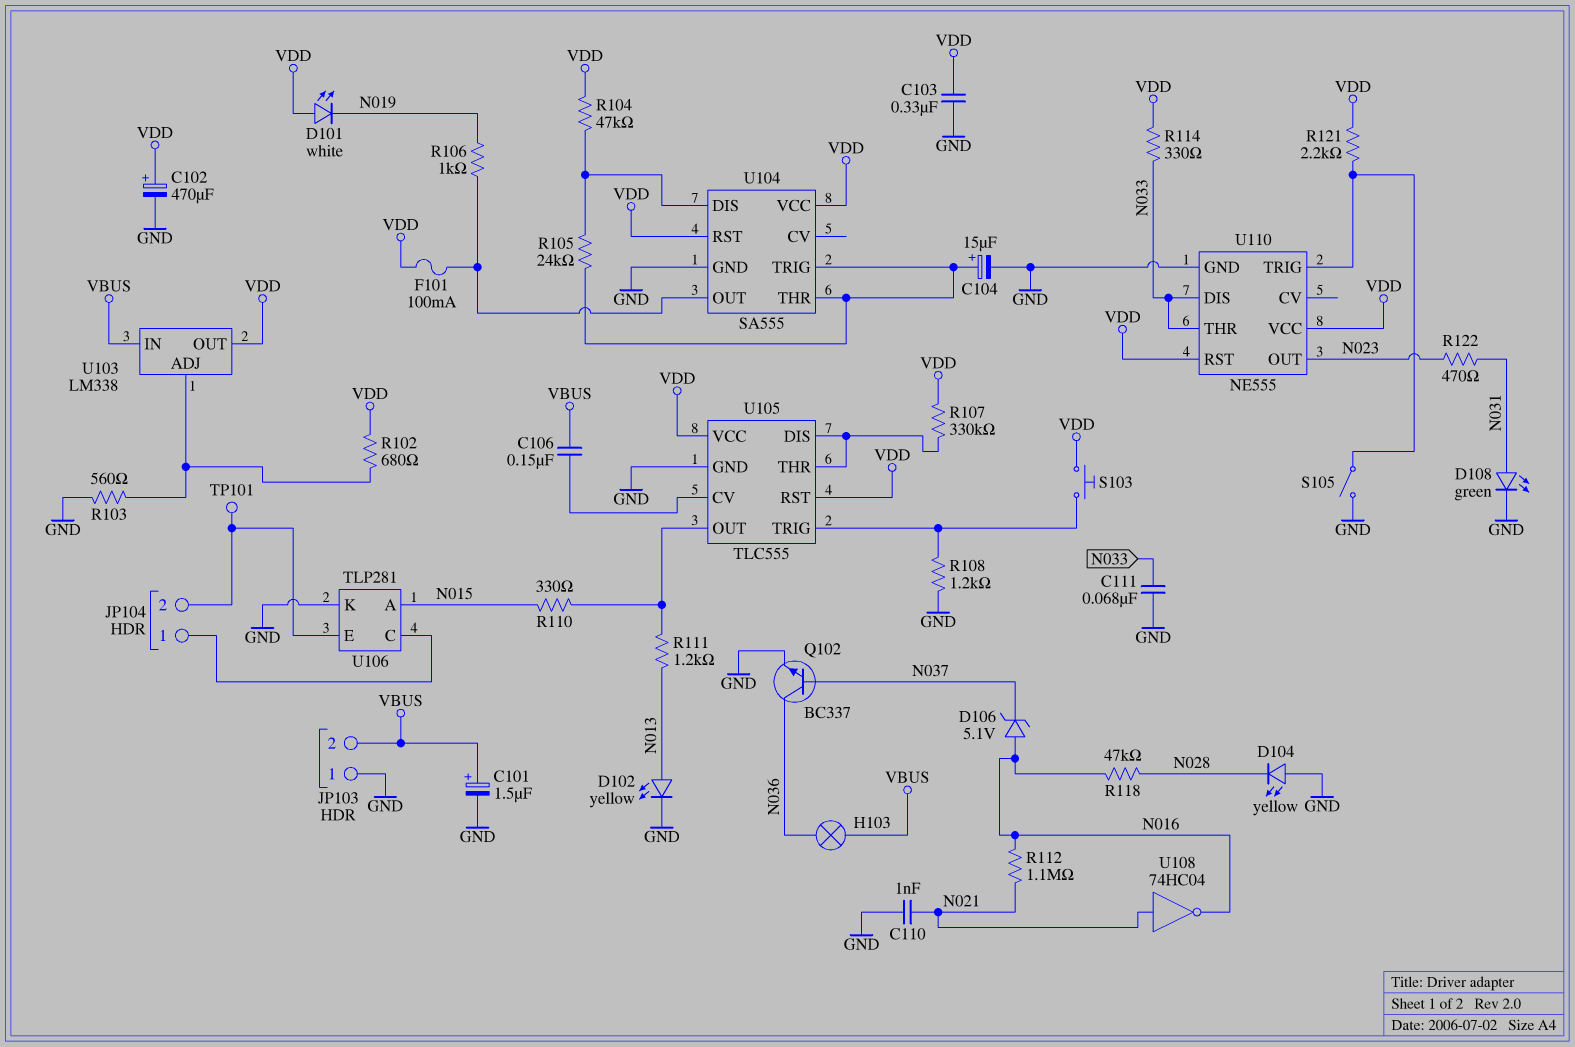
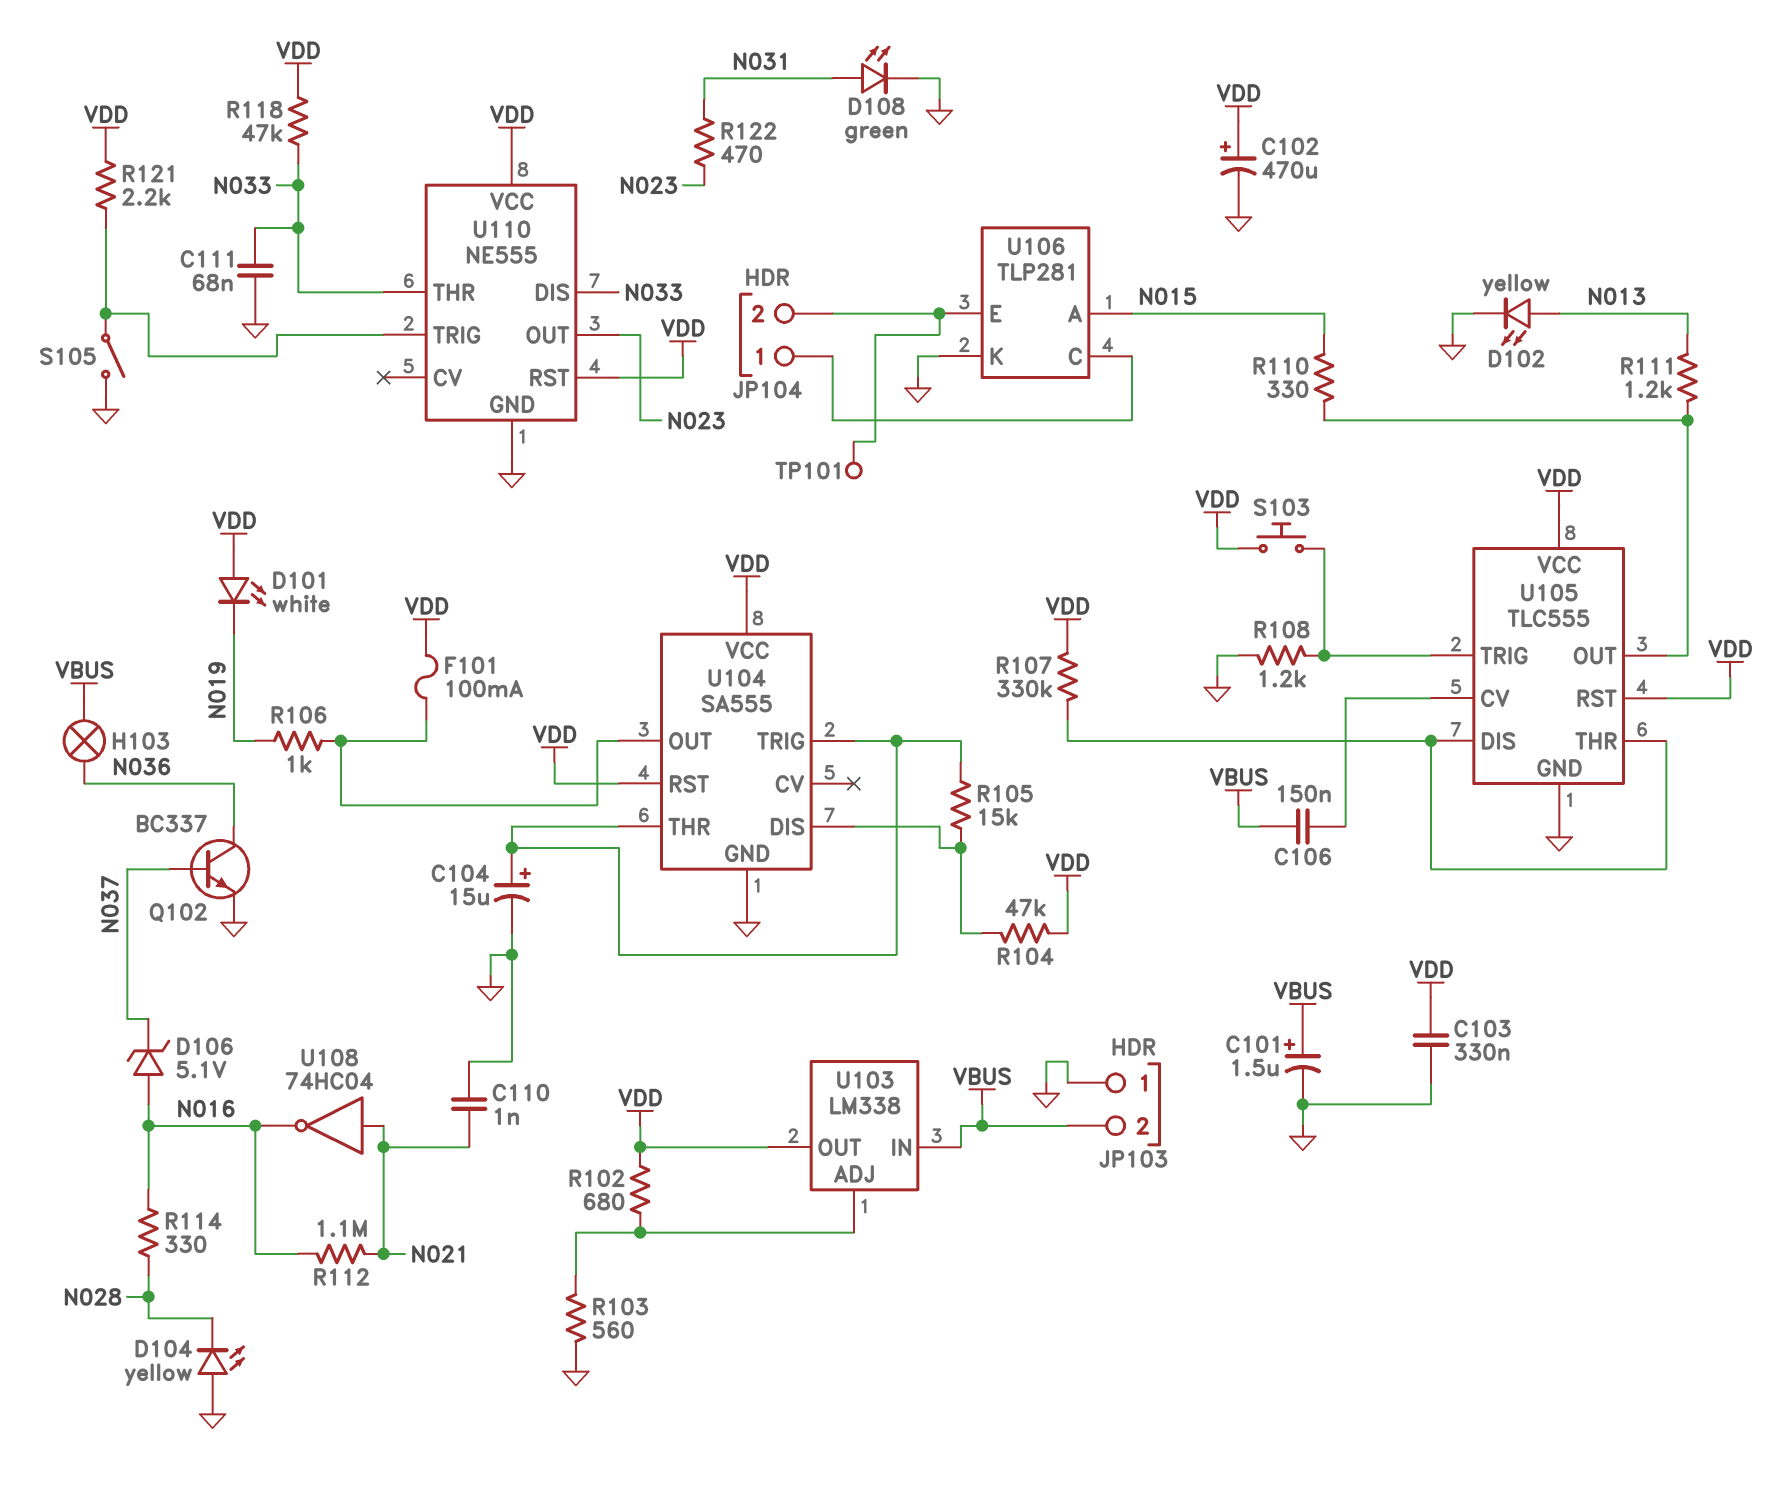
R105: 24k (U104/DIS, U104/THR) -> 15k (U104/DIS, U104/THR)
R114: 330 (N033, VDD) -> 330 (N016, N028)
R118: 47k (N016, N028) -> 47k (N033, VDD)

